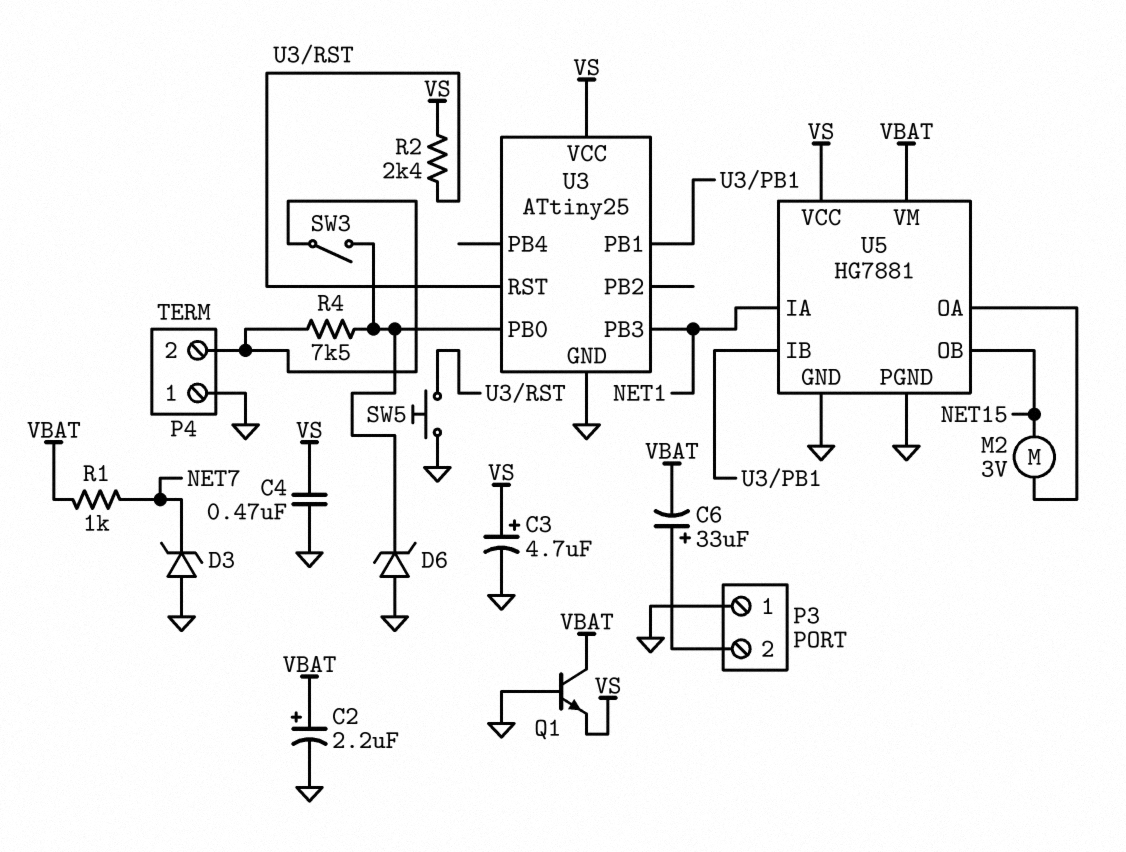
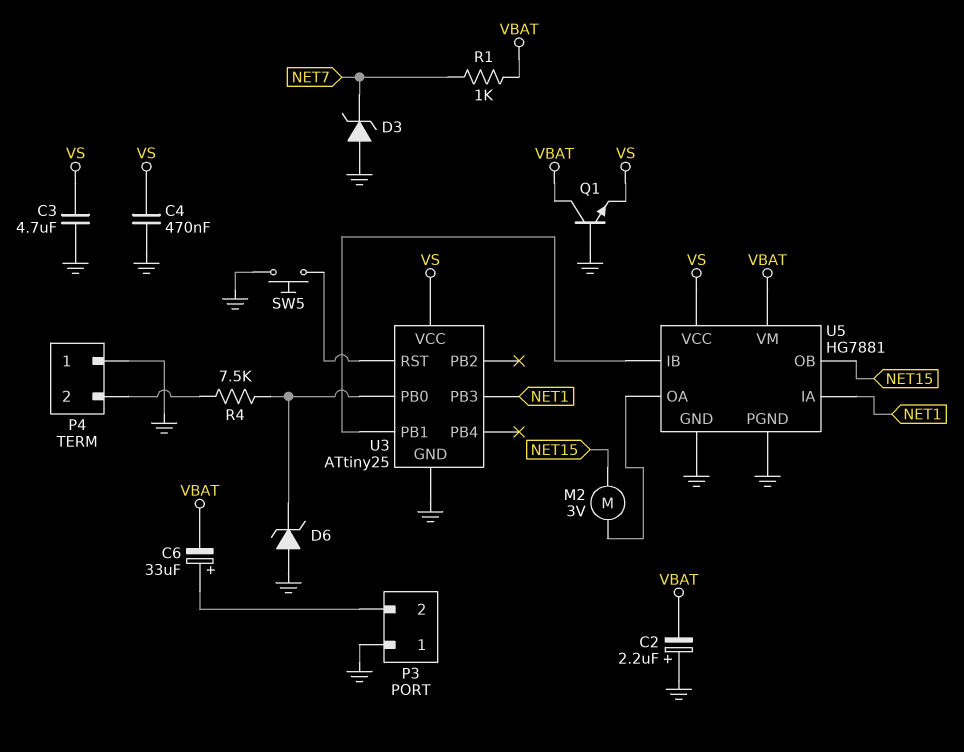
C2: 2.2uF (plus VBAT, minus GND) -> 2.2uF (plus GND, minus VBAT)
C3: 4.7uF (plus VS, minus GND) -> 4.7uF (GND, VS)
R2: 2.4k (U3/RST, VS) -> none
SW3: switch (P4/2, U3/PB0) -> none

